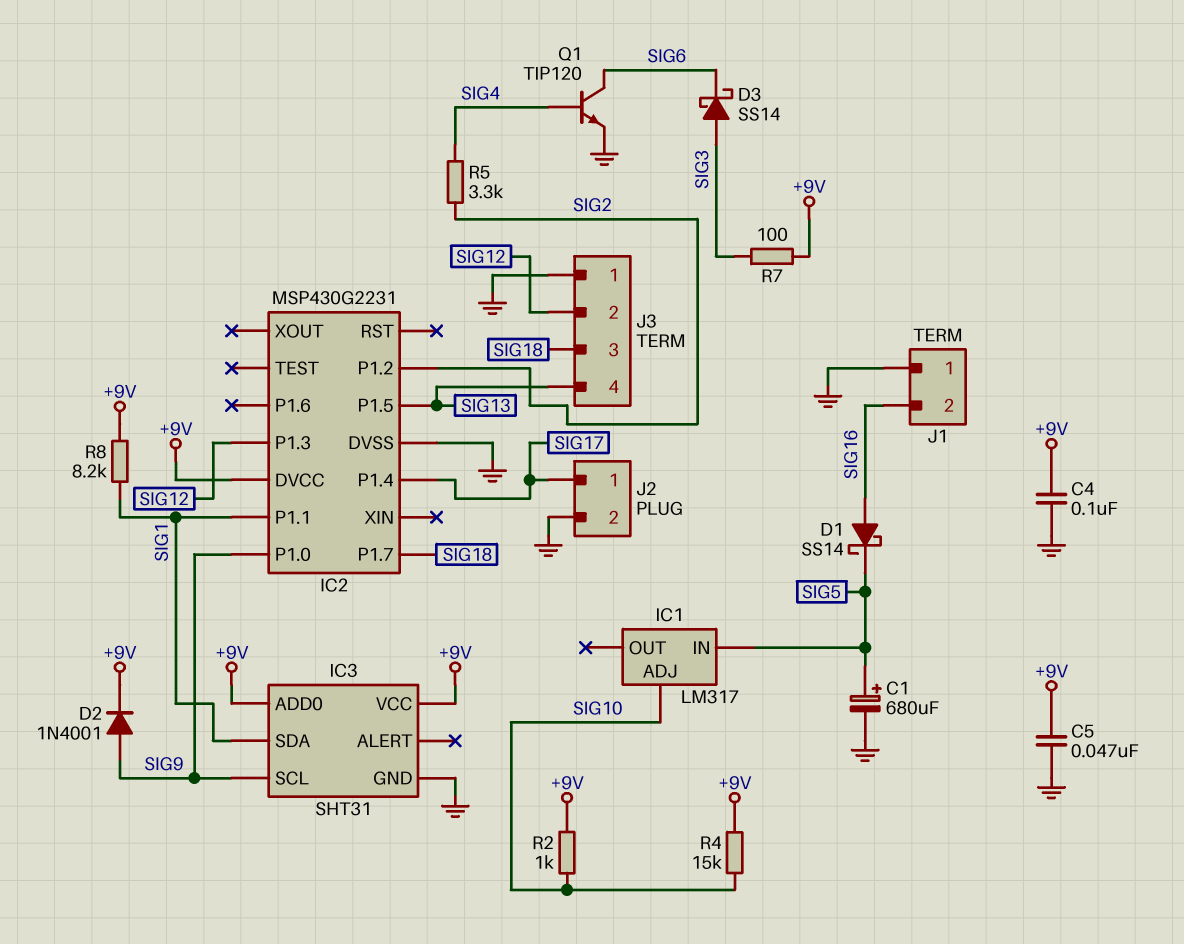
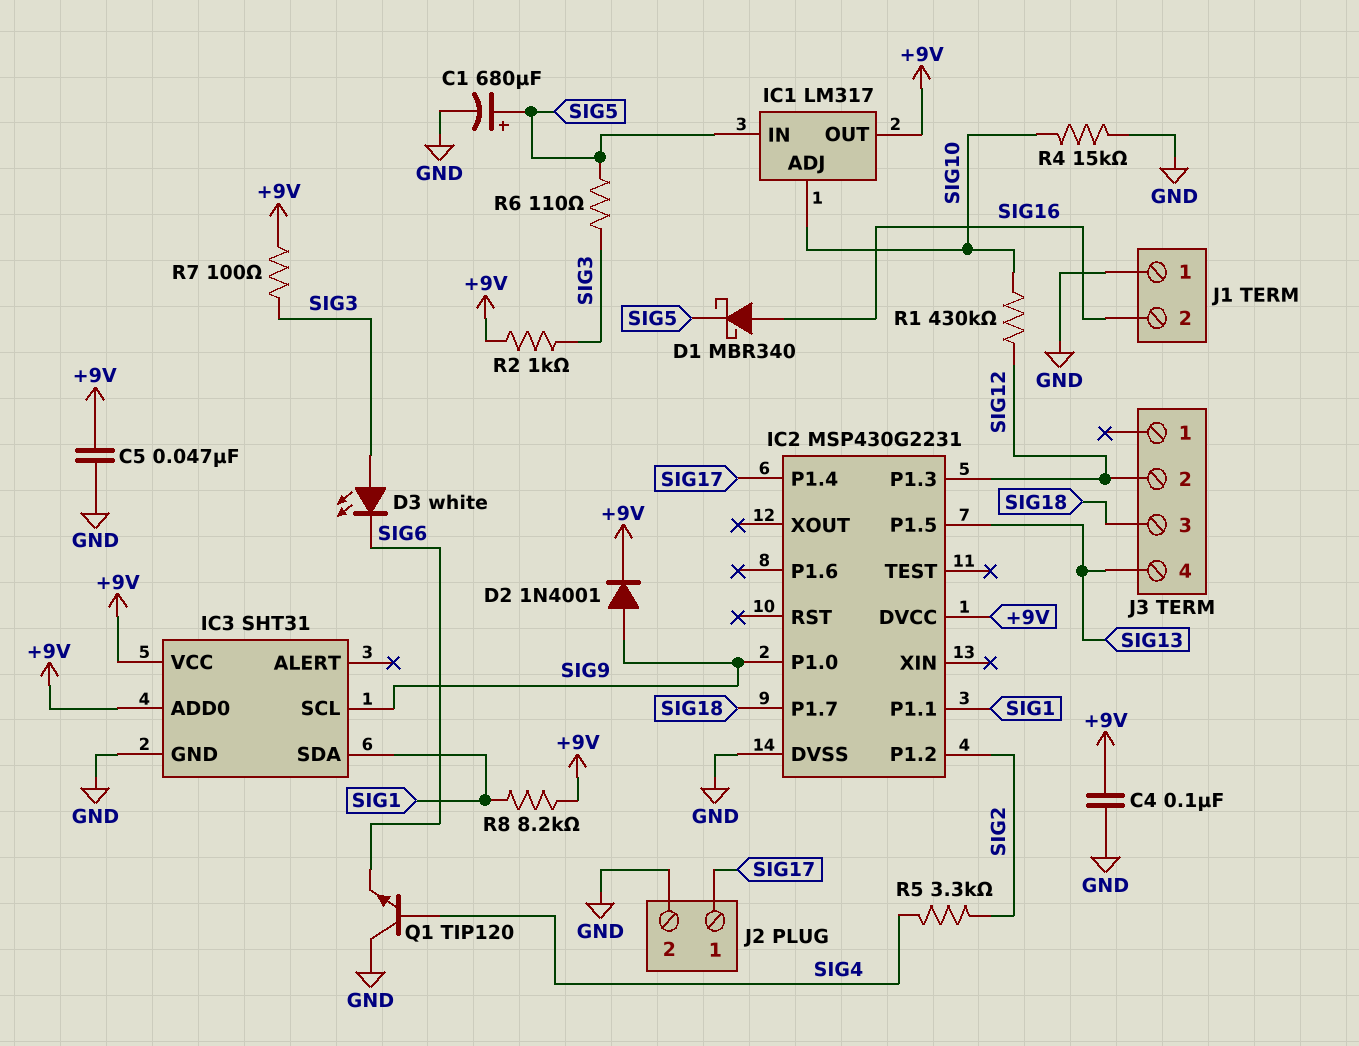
D1: schottky SS14 (A SIG16, K SIG5) -> schottky MBR340 (A SIG16, K SIG5)
D3: schottky SS14 (A SIG3, K SIG6) -> LED white (A SIG3, K SIG6)
IC1 pin OUT: none -> +9V
J3 pin 1: GND -> none
Q1: NPN TIP120 (B SIG4, C SIG6, E GND) -> NPN TIP120 (B SIG4, C GND, E SIG6)
R1: none -> 430k (SIG10, SIG12)
R2: 1k (+9V, SIG10) -> 1k (+9V, SIG3)
R4: 15k (+9V, SIG10) -> 15k (GND, SIG10)
R6: none -> 110 (SIG3, SIG5)

